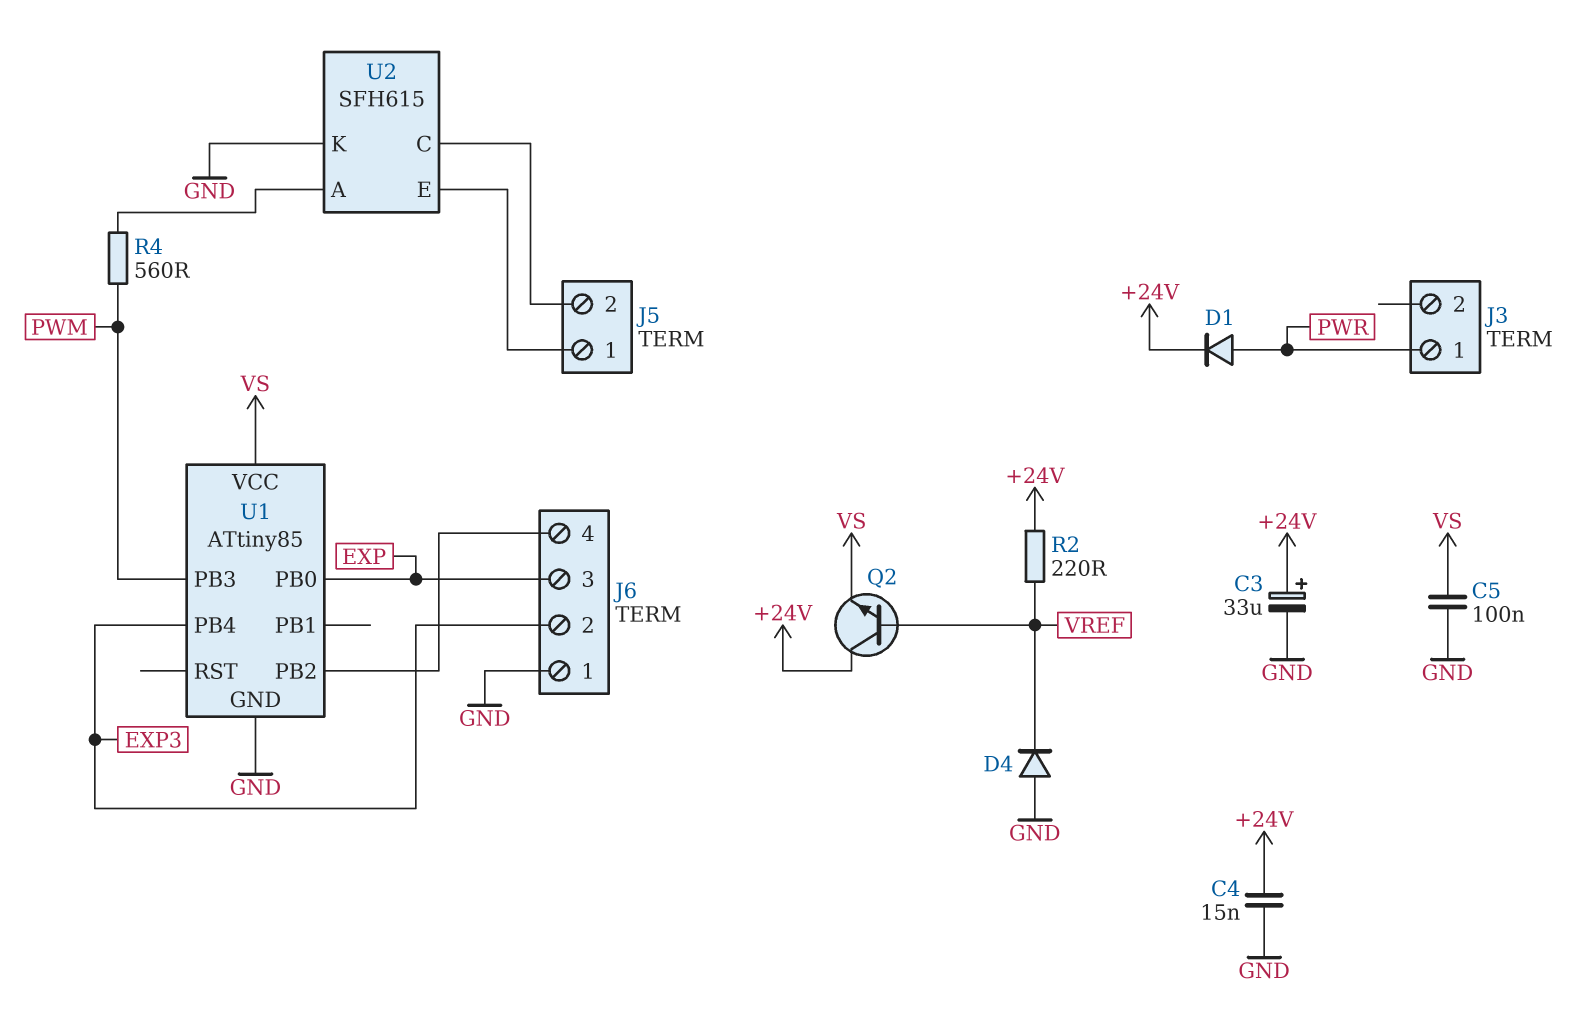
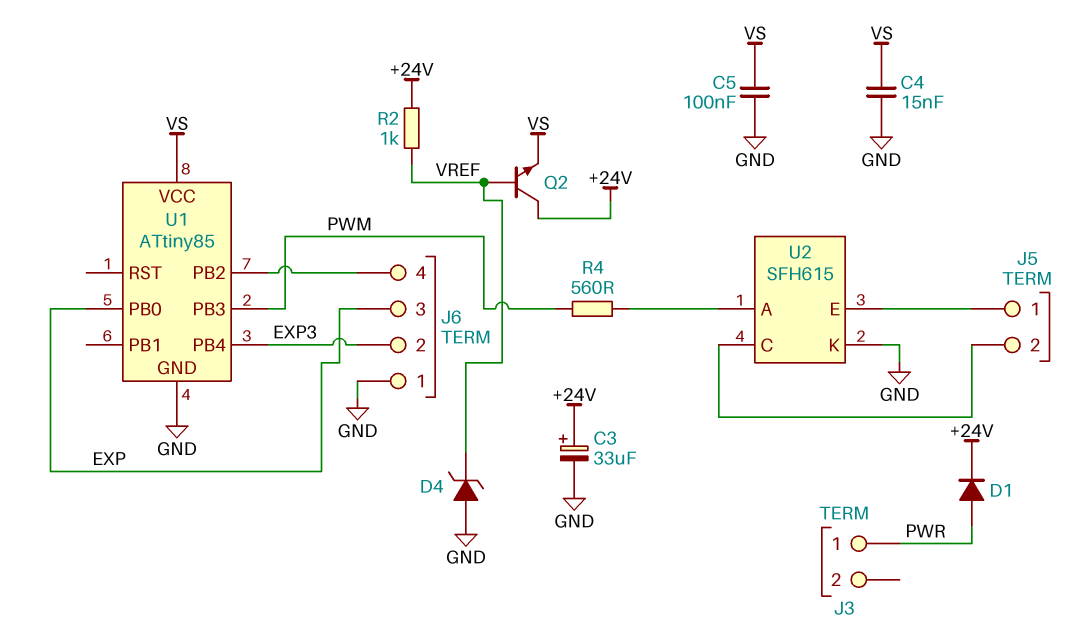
C4: 15nF (+24V, GND) -> 15nF (GND, VS)
D4: diode (A GND, K VREF) -> zener (A GND, K VREF)
R2: 220 (+24V, VREF) -> 1k (+24V, VREF)

